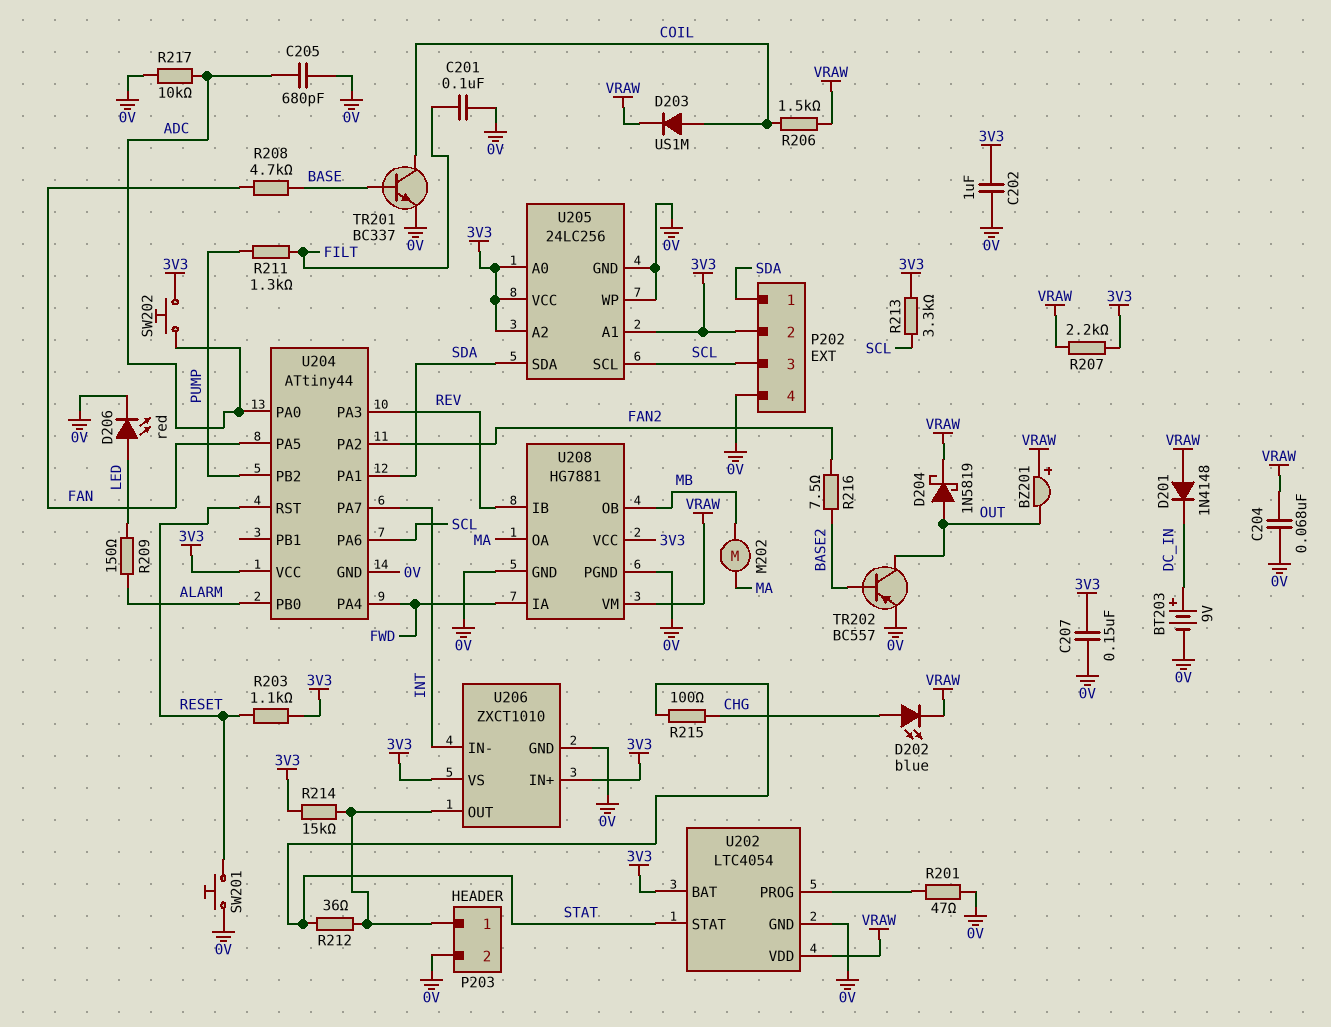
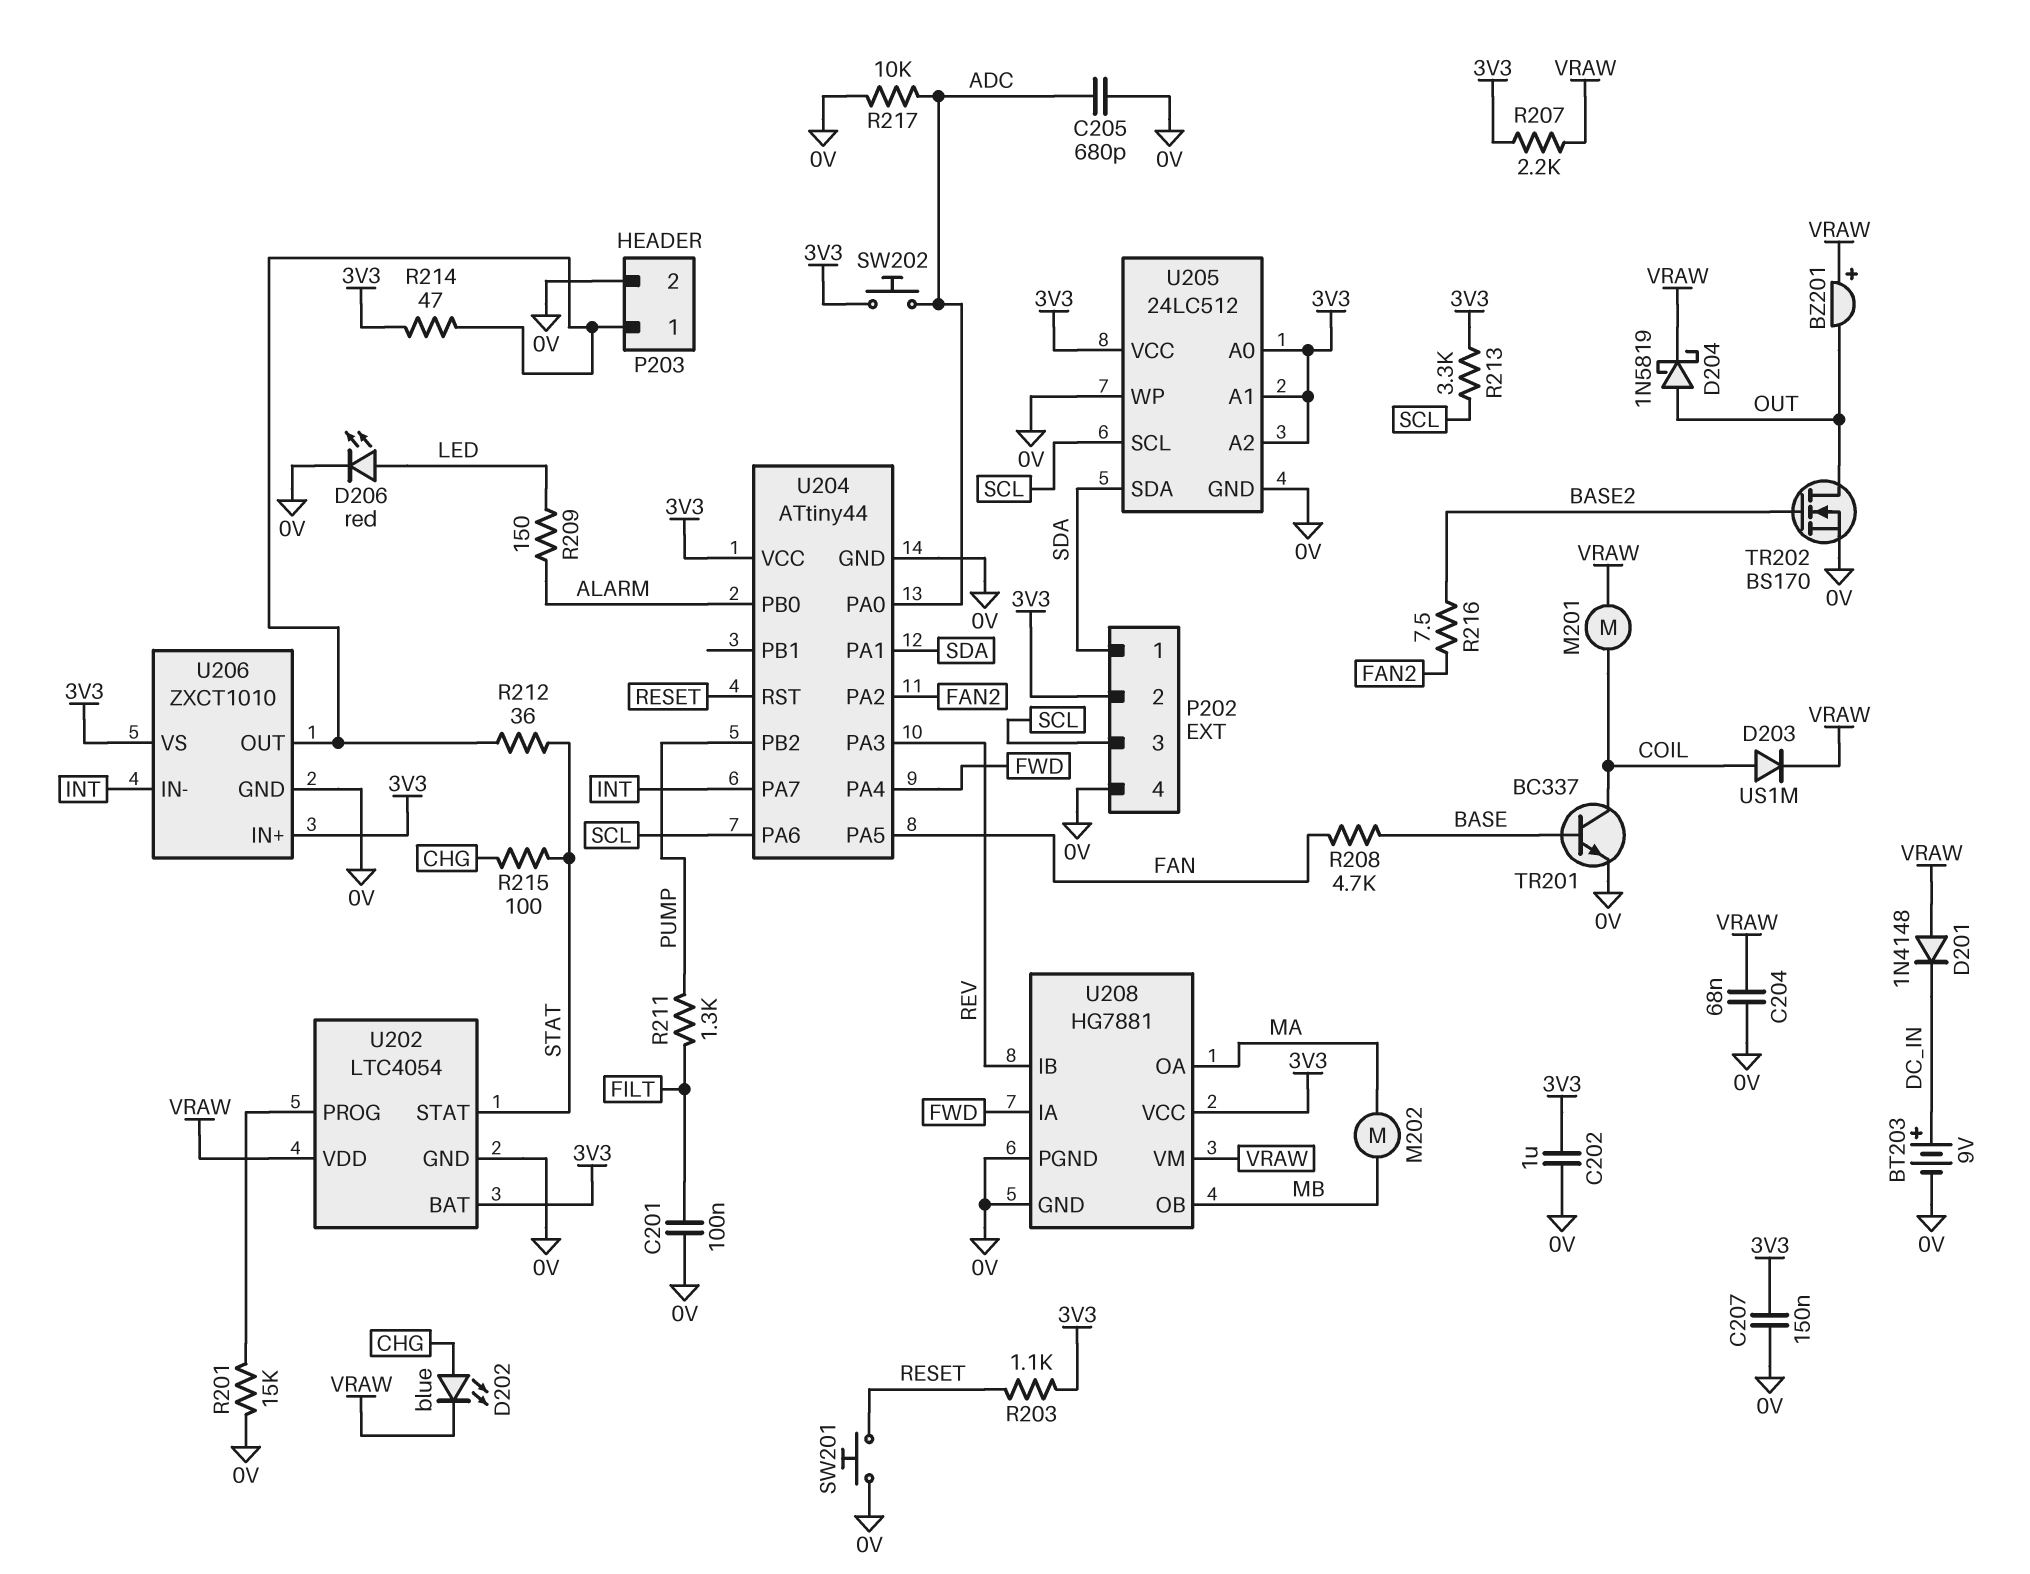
M201: none -> motor (COIL, VRAW)
R201: 47 (0V, U202/PROG) -> 15k (0V, U202/PROG)
R206: 1.5k (COIL, VRAW) -> none
R214: 15k (3V3, P203/1) -> 47 (3V3, P203/1)
TR202: PNP BC557 (B BASE2, C OUT, E 0V) -> NMOS BS170 (G BASE2, D OUT, S 0V)
U205: 24LC256 -> 24LC512

